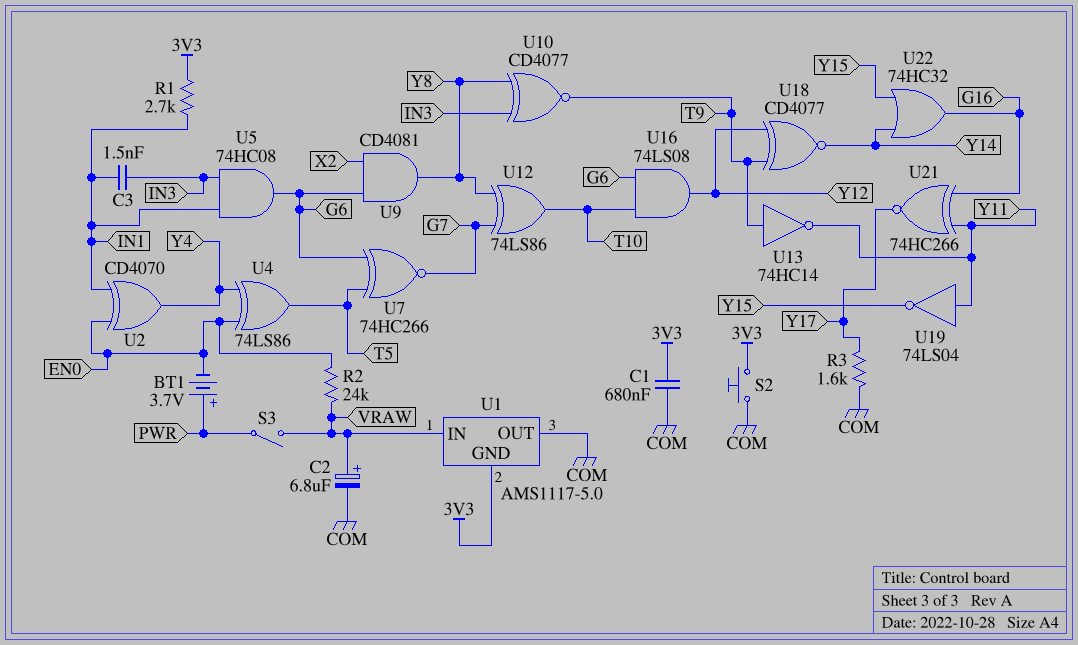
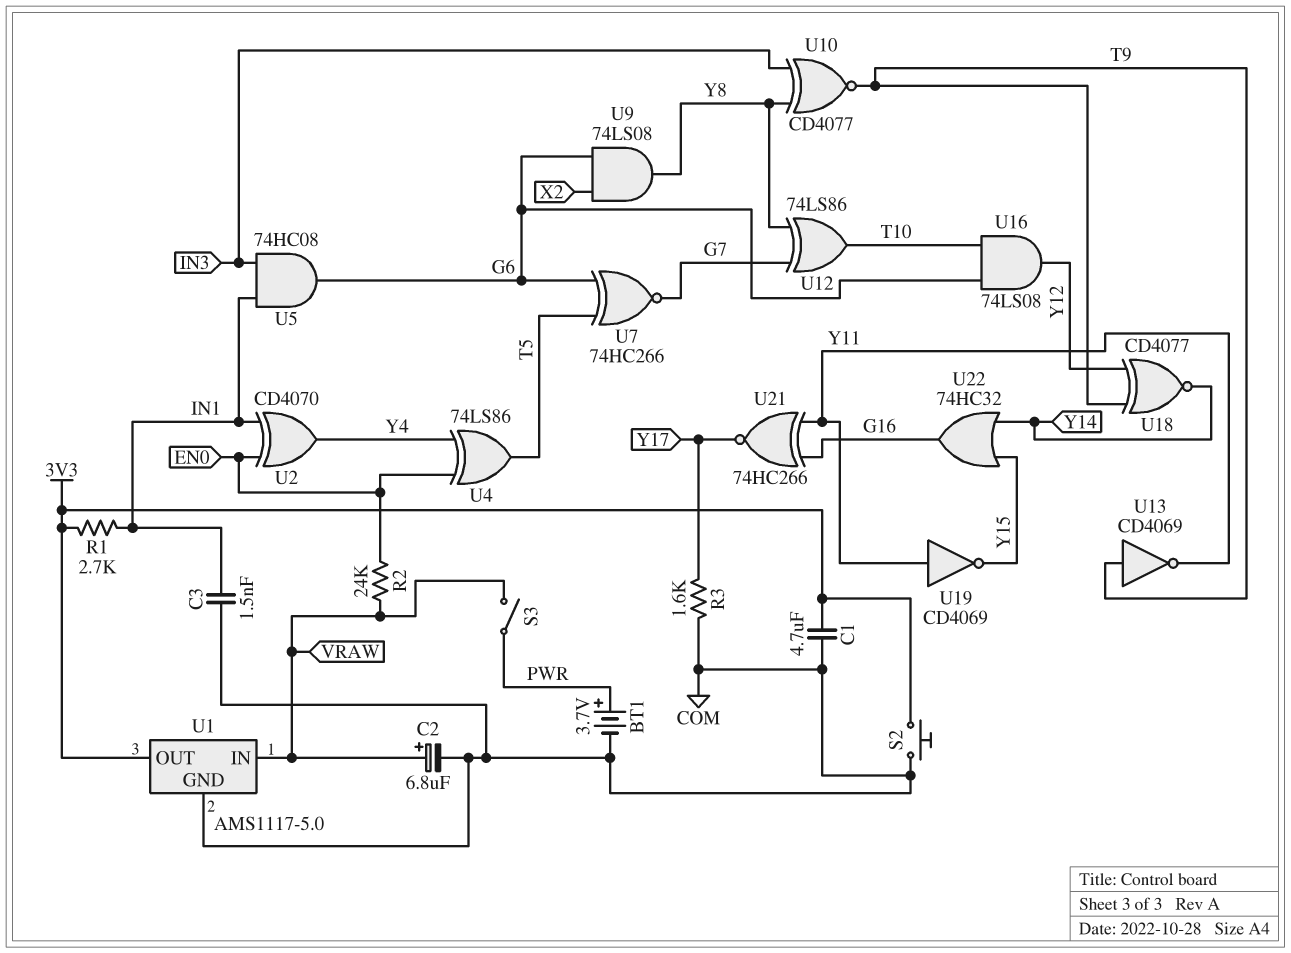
BT1: 3.7V (plus PWR, minus EN0) -> 3.7V (plus PWR, minus COM)
C1: 680nF (3V3, COM) -> 4.7uF (3V3, COM)
C3: 1.5nF (IN1, IN3) -> 1.5nF (COM, IN1)
U1 pin GND: 3V3 -> COM
U1 pin OUT: COM -> 3V3
U9: AND CD4081 (in G6, in X2, out Y8) -> AND 74LS08 (in G6, in X2, out Y8)
U13: NOT 74HC14 (in T9, out Y11) -> NOT CD4069 (in T9, out Y11)
U19: NOT 74LS04 (in Y11, out Y15) -> NOT CD4069 (in Y11, out Y15)

